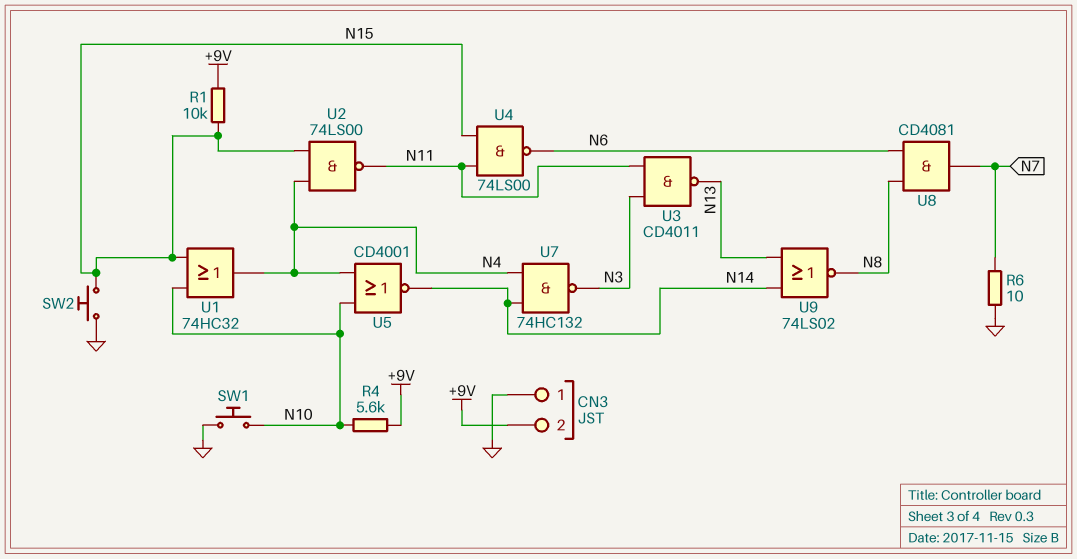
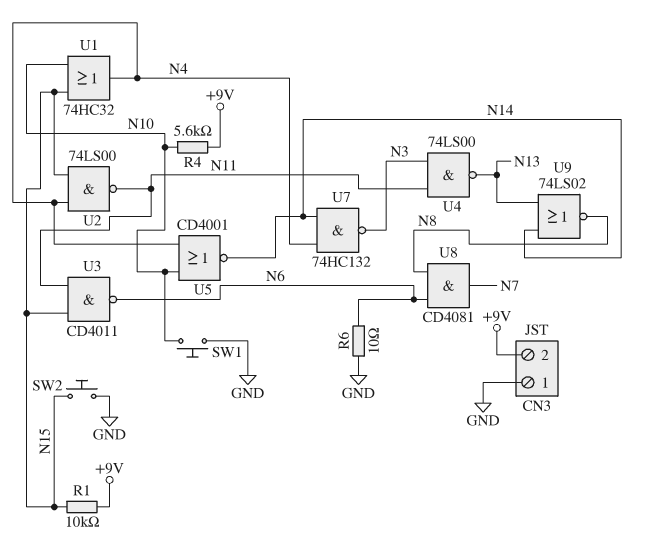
R6: 10 (GND, N7) -> 10 (GND, N6)
U3: NAND CD4011 (in N3, in N11, out N13) -> NAND CD4011 (in N11, in N15, out N6)
U4: NAND 74LS00 (in N11, in N15, out N6) -> NAND 74LS00 (in N3, in N11, out N13)

